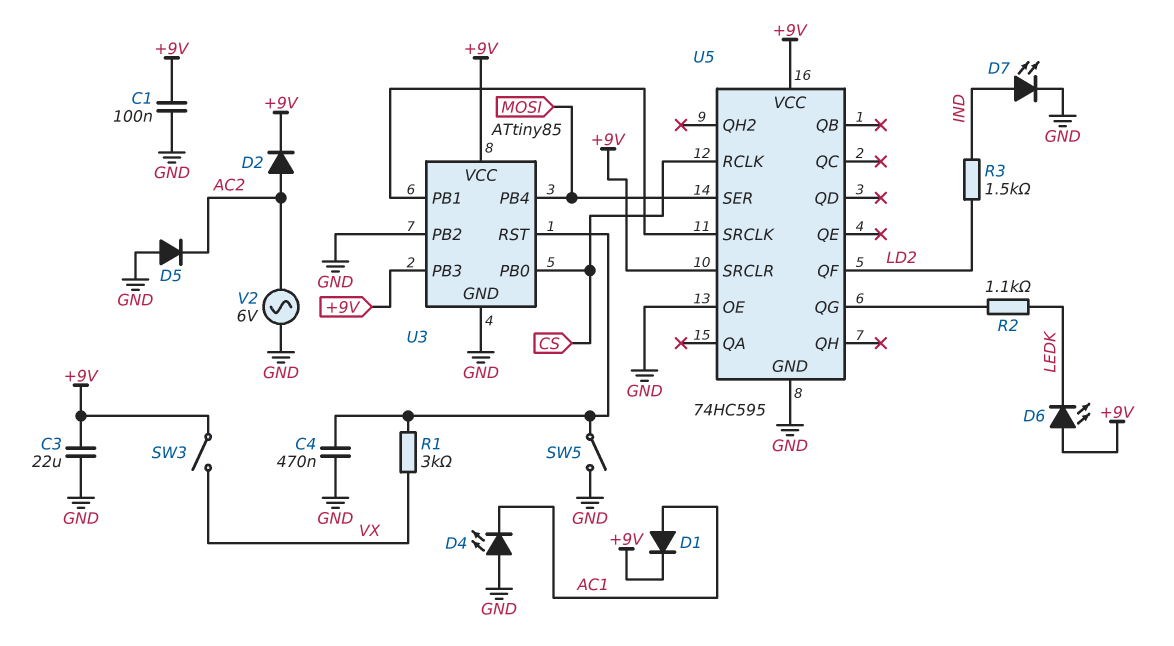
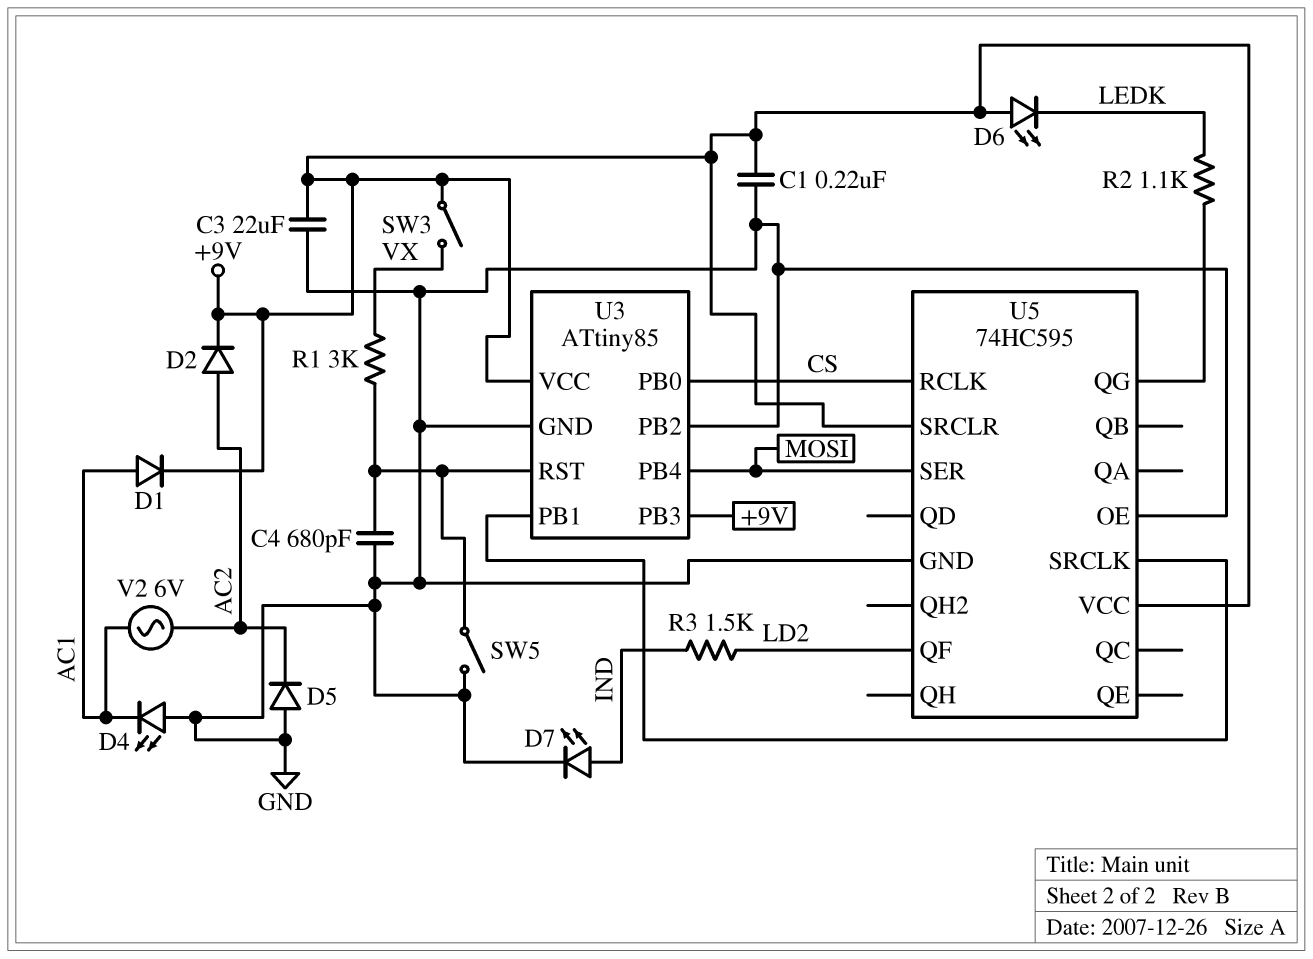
C1: 100nF (+9V, GND) -> 220nF (+9V, GND)
C4: 470nF (GND, U3/RST) -> 680pF (GND, U3/RST)
V2: AC 6V (AC2, GND) -> AC 6V (AC1, AC2)

